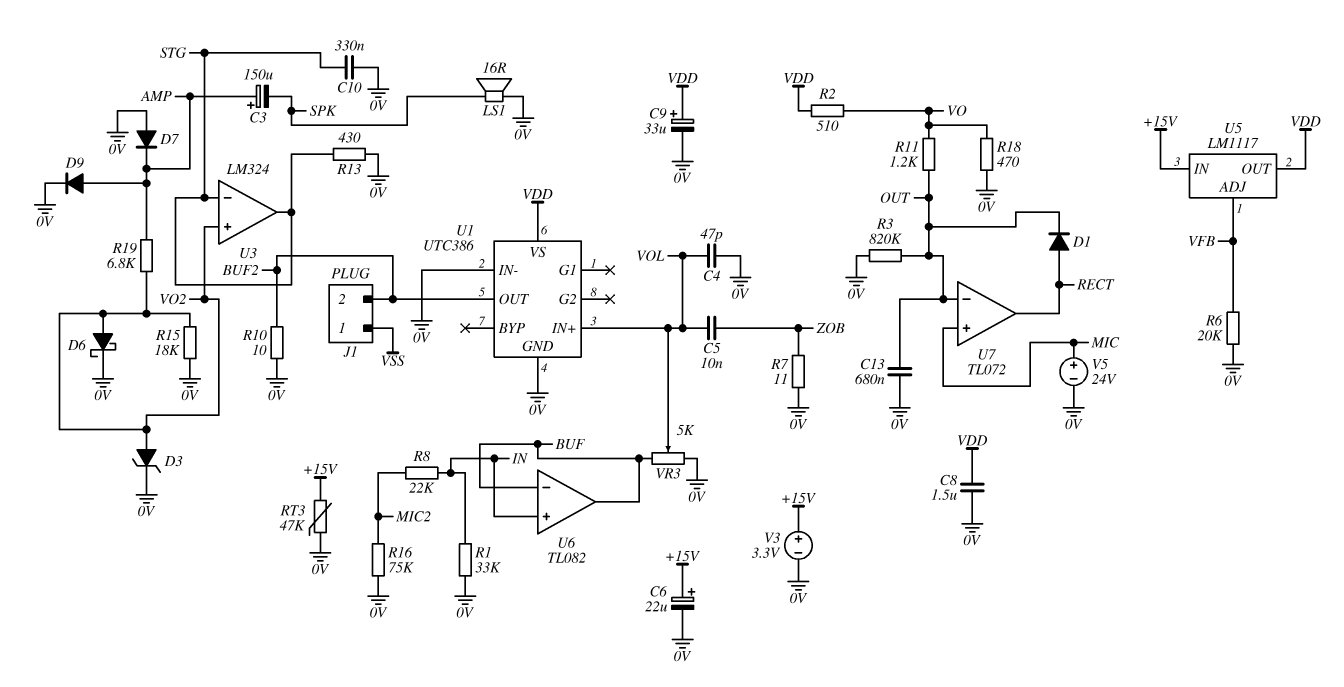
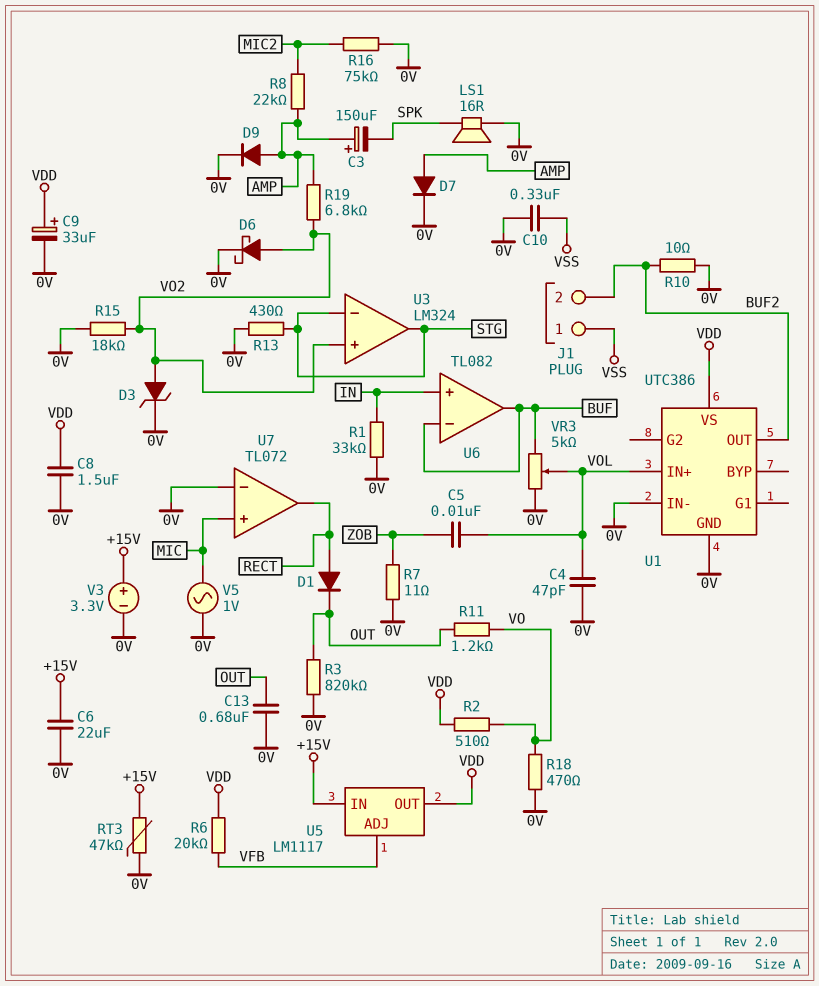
C6: 22uF (plus +15V, minus 0V) -> 22uF (+15V, 0V)
C10: 330nF (0V, STG) -> 330nF (0V, VSS)
D7: diode (A 0V, K AMP) -> diode (A AMP, K 0V)
R6: 20k (0V, VFB) -> 20k (VDD, VFB)
R8: 22k (IN, MIC2) -> 22k (AMP, MIC2)
U7 pin in-: OUT -> 0V
V5: 24V (plus MIC, minus 0V) -> AC 1V (0V, MIC)

